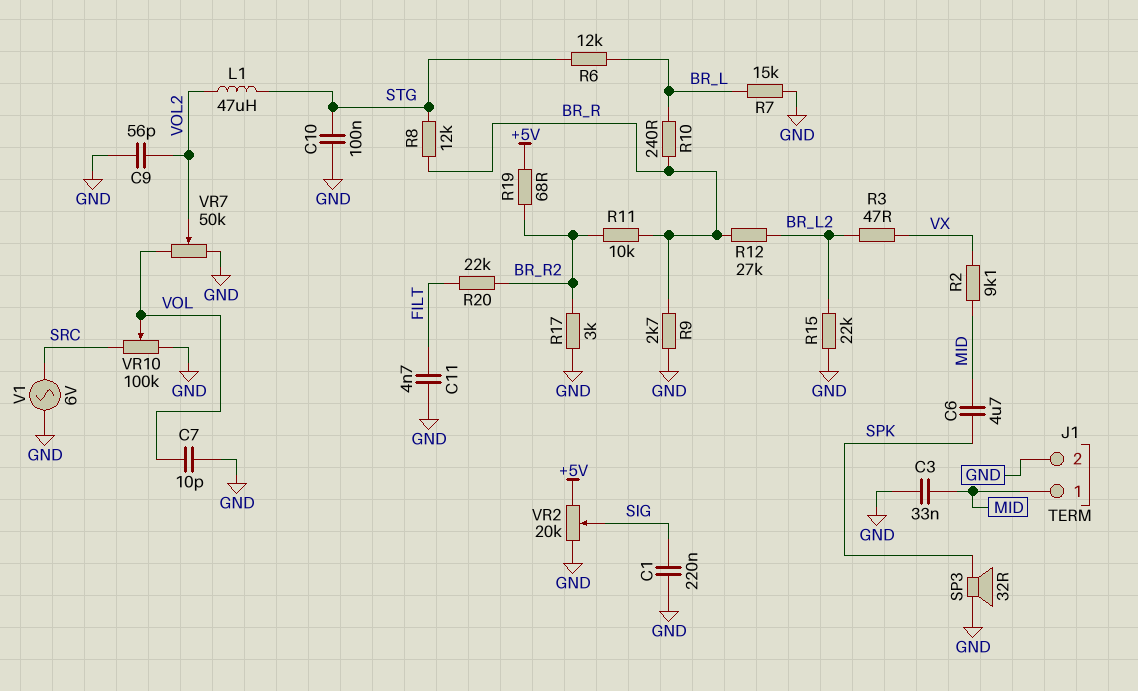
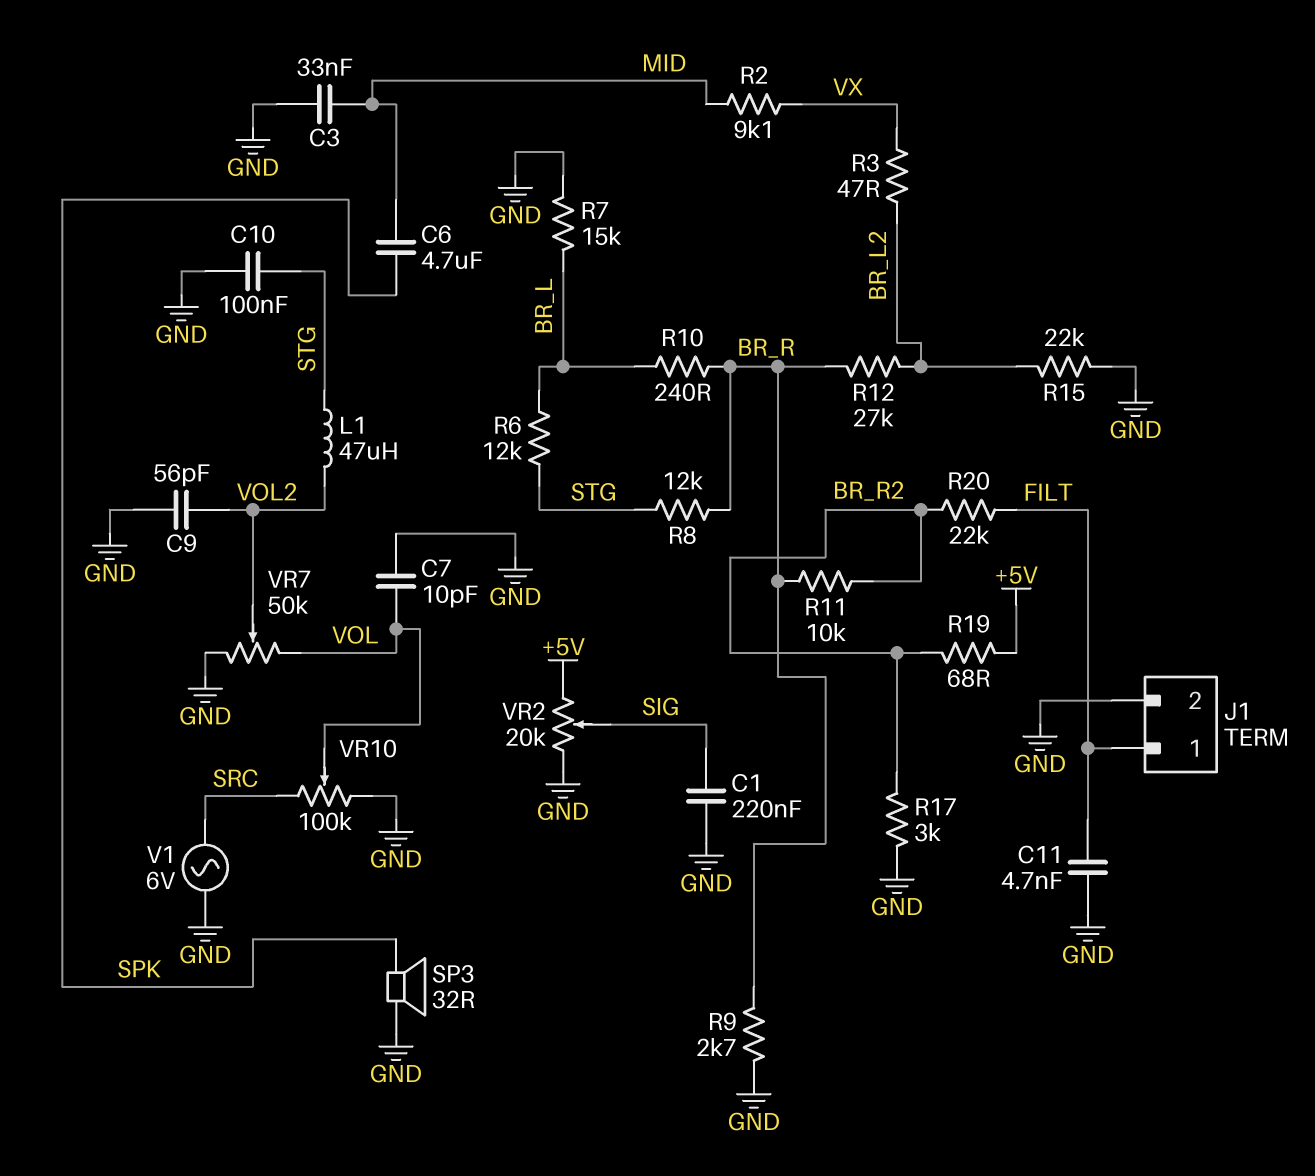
J1 pin 1: MID -> FILT

